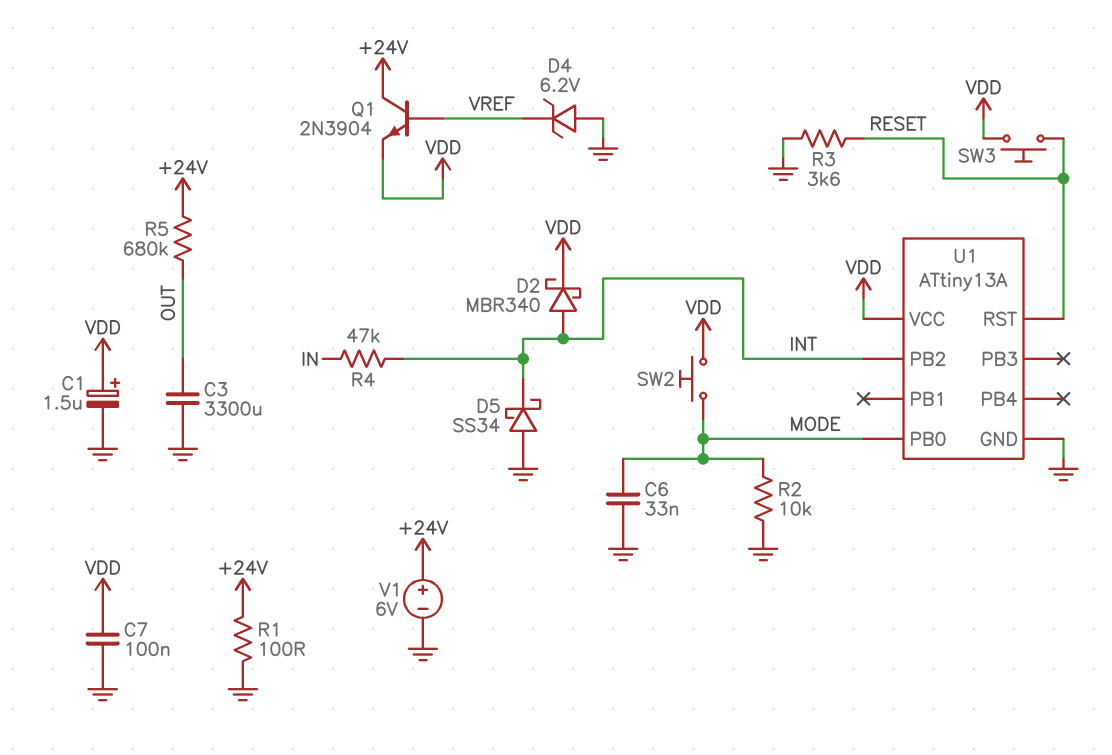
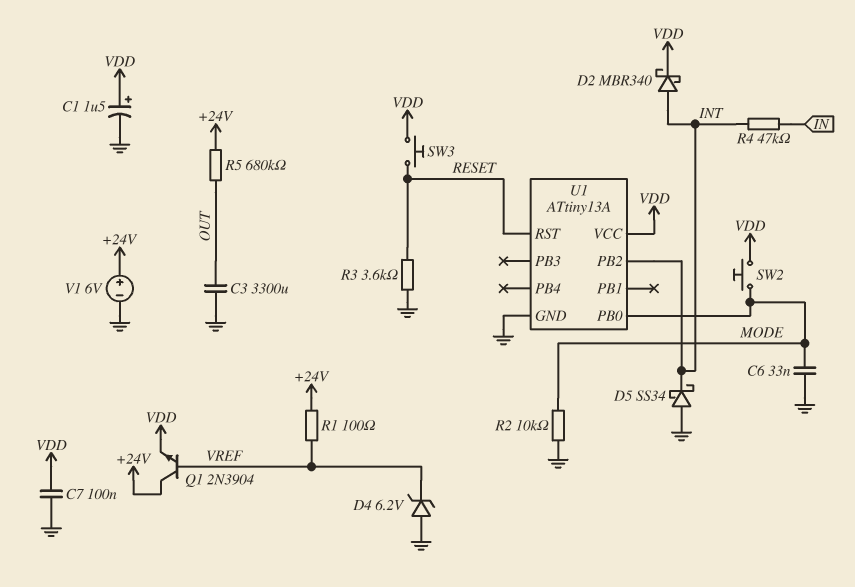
R1: 100 (+24V, GND) -> 100 (+24V, VREF)

